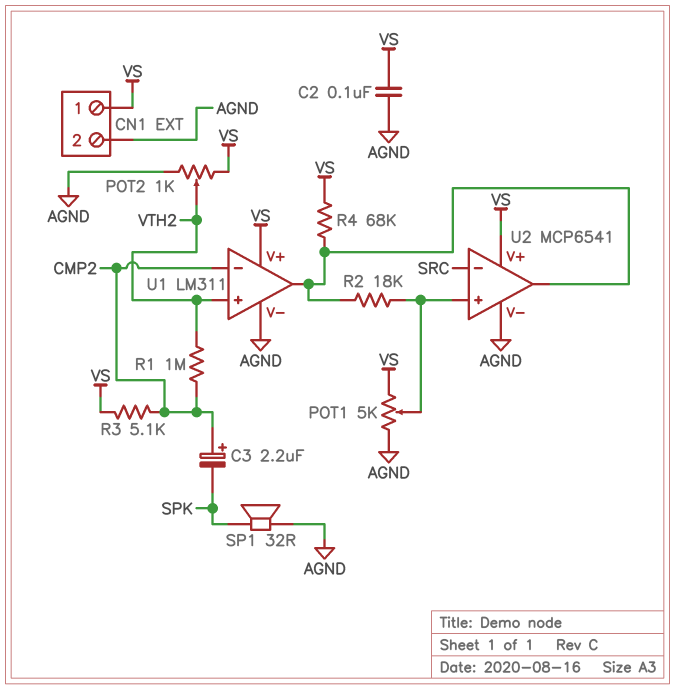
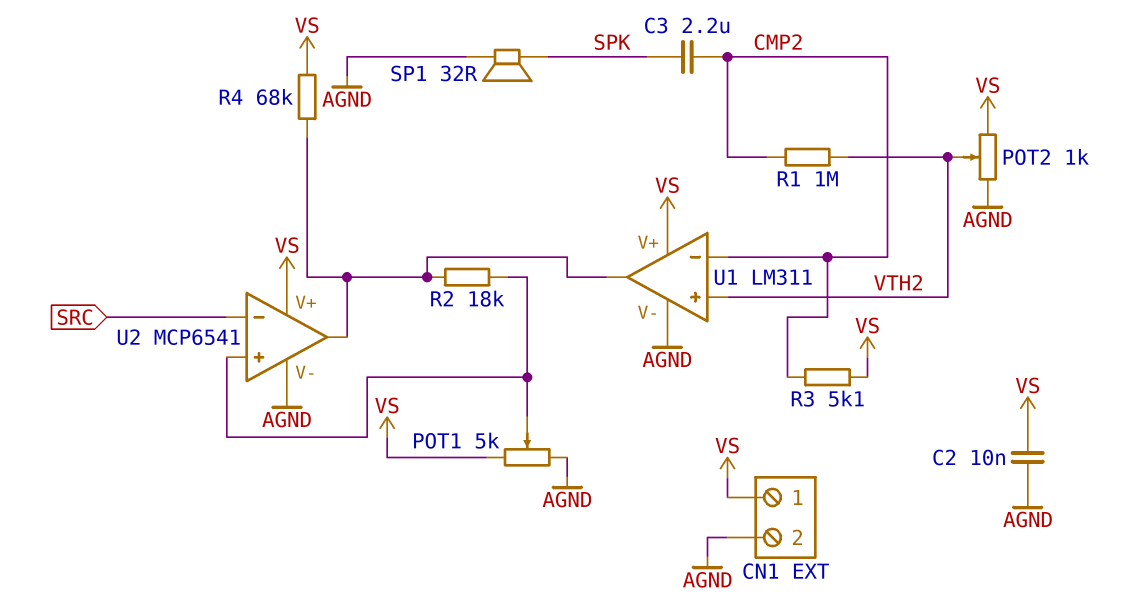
C2: 100nF (AGND, VS) -> 10nF (AGND, VS)
C3: 2.2uF (plus CMP2, minus SPK) -> 2.2uF (CMP2, SPK)

